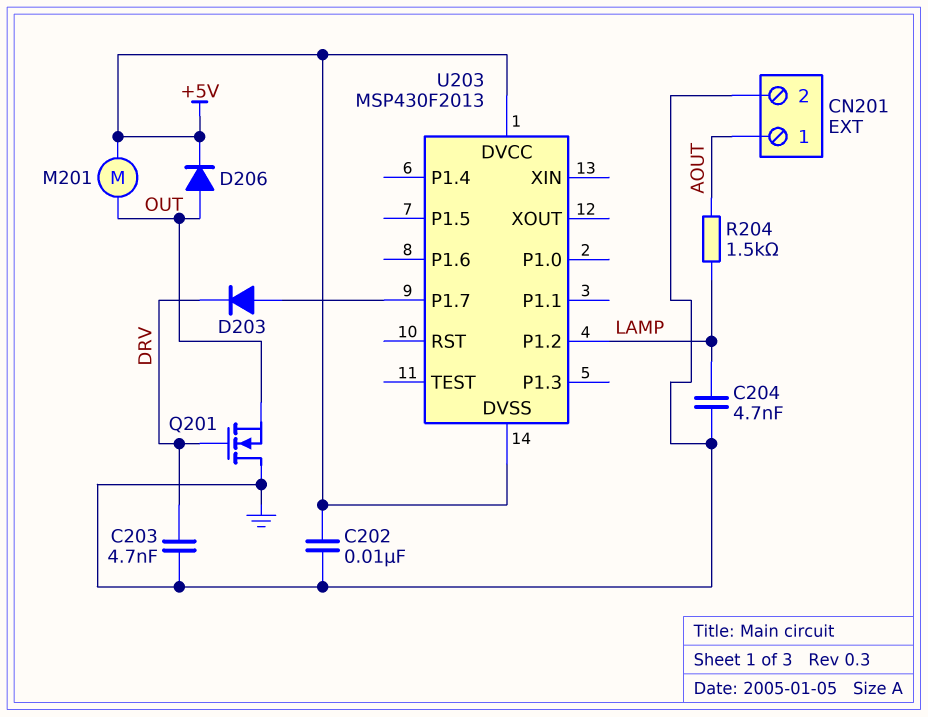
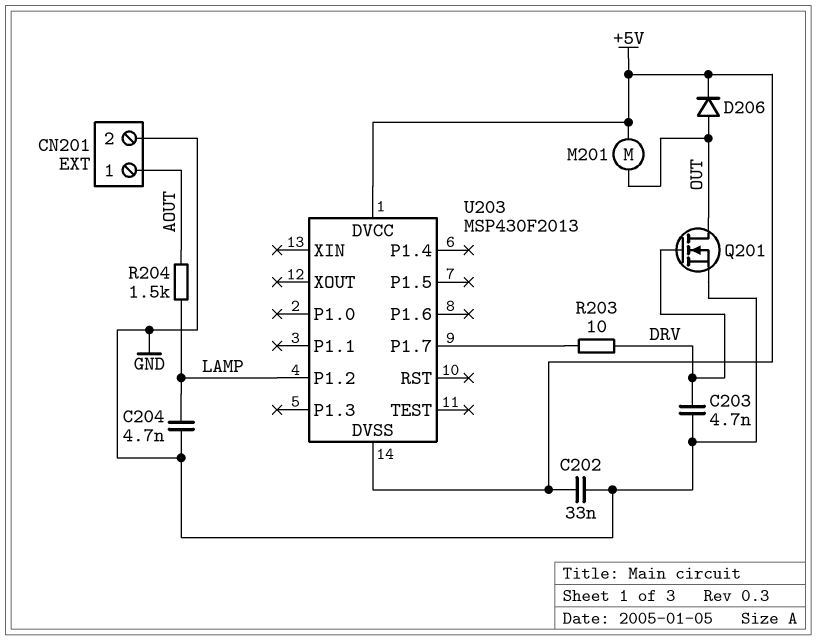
C202: 10nF (+5V, GND) -> 33nF (+5V, GND)
D203: diode (A U203/P1.7, K DRV) -> none
Q201: NMOS (G DRV, D GND, S OUT) -> NMOS (G DRV, D OUT, S GND)
R203: none -> 10 (DRV, U203/P1.7)

